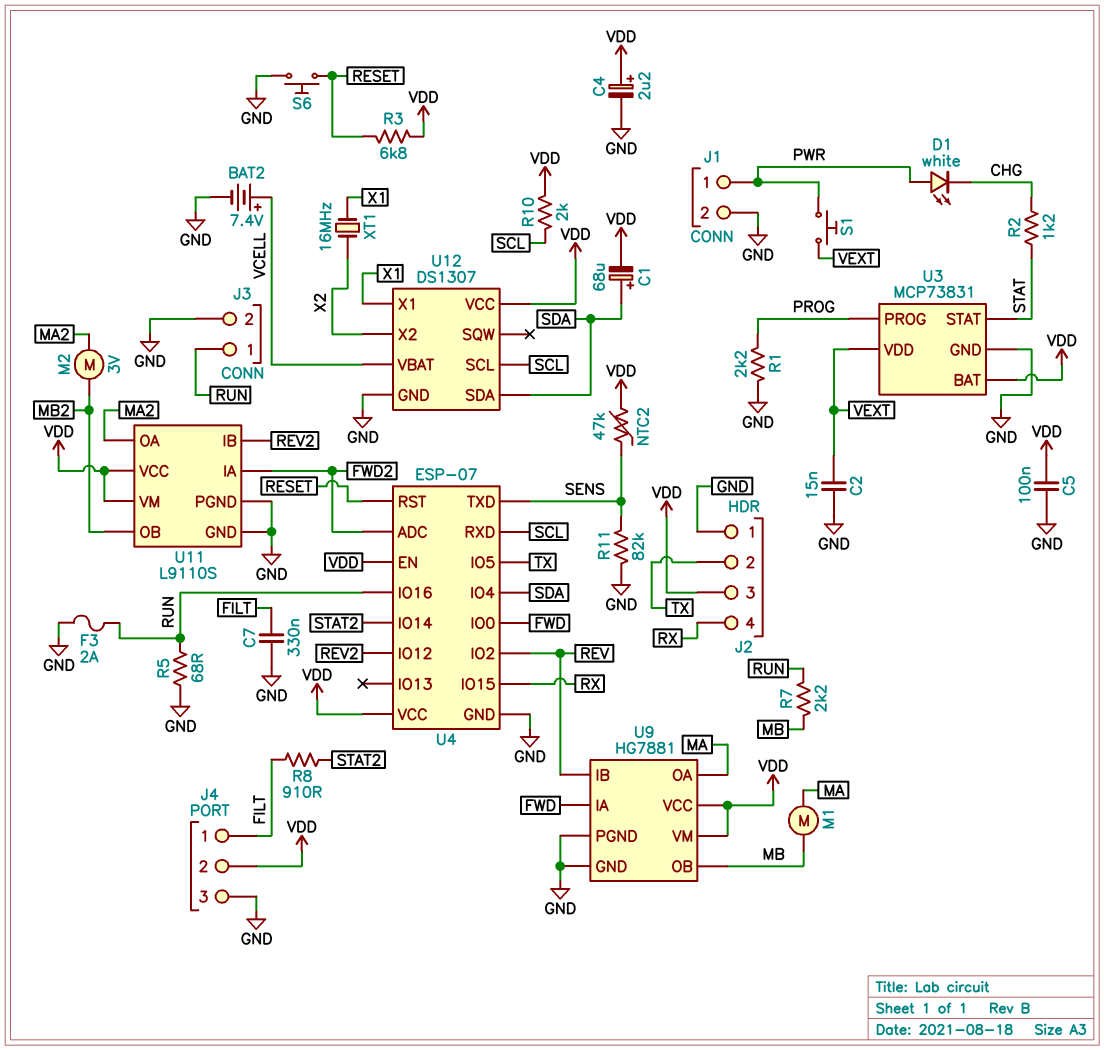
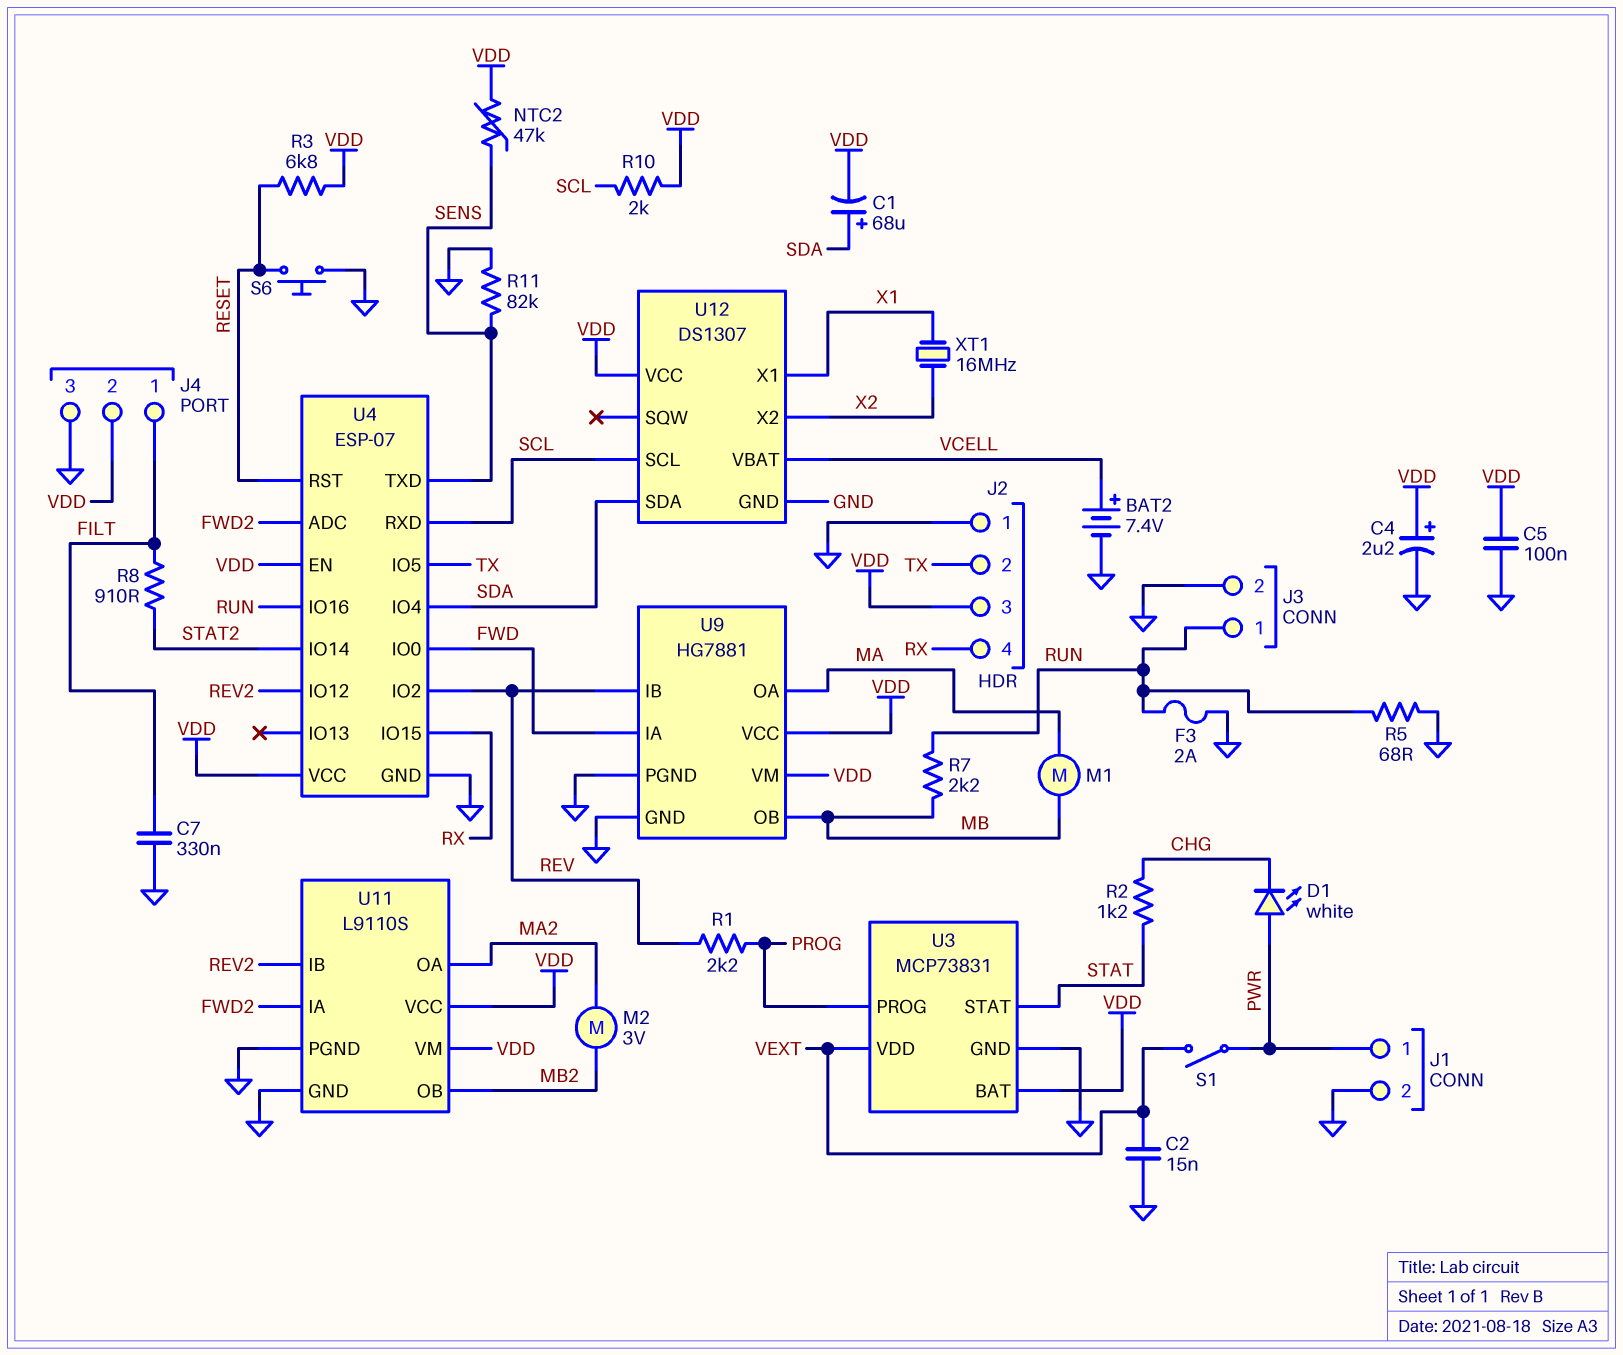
R1: 2.2k (GND, PROG) -> 2.2k (PROG, REV)
S1: button (PWR, VEXT) -> switch (PWR, VEXT)

